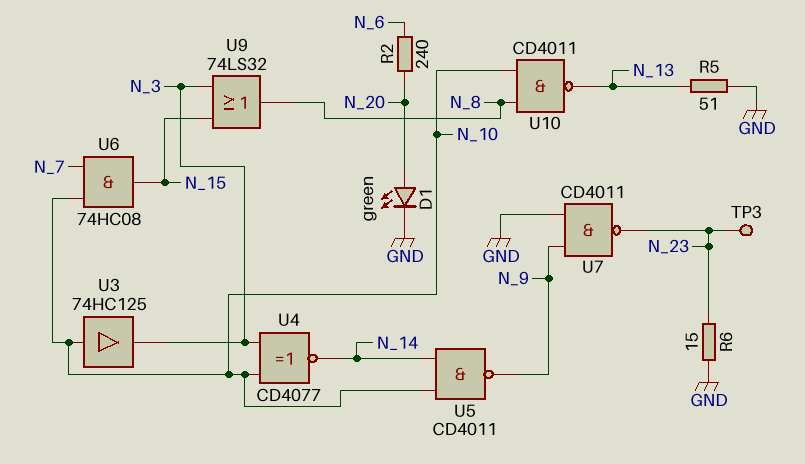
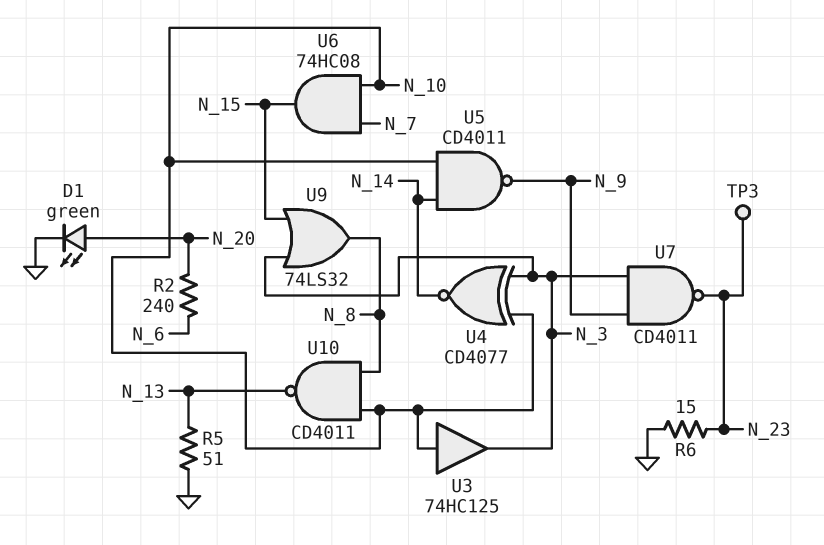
U7: NAND CD4011 (in GND, in N_9, out N_23) -> NAND CD4011 (in N_3, in N_9, out N_23)

